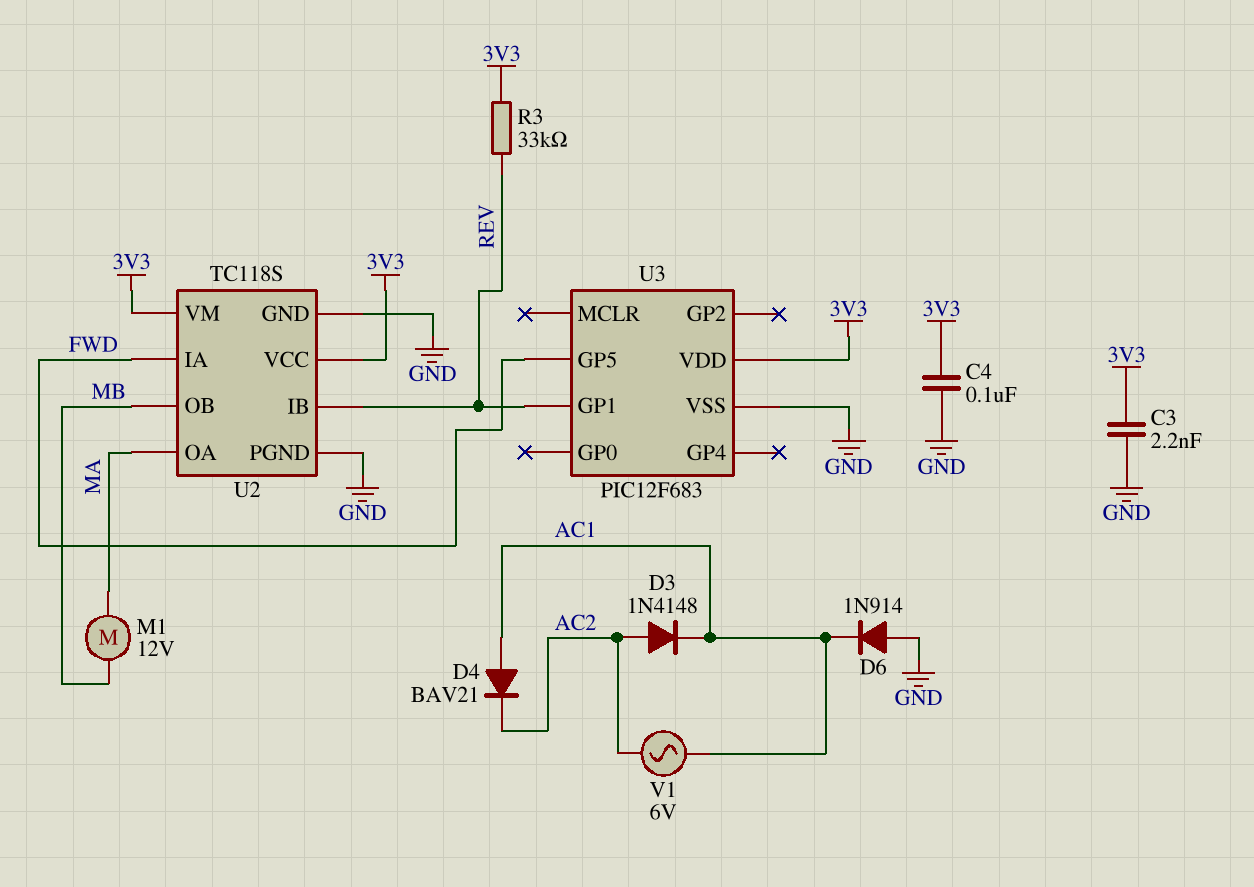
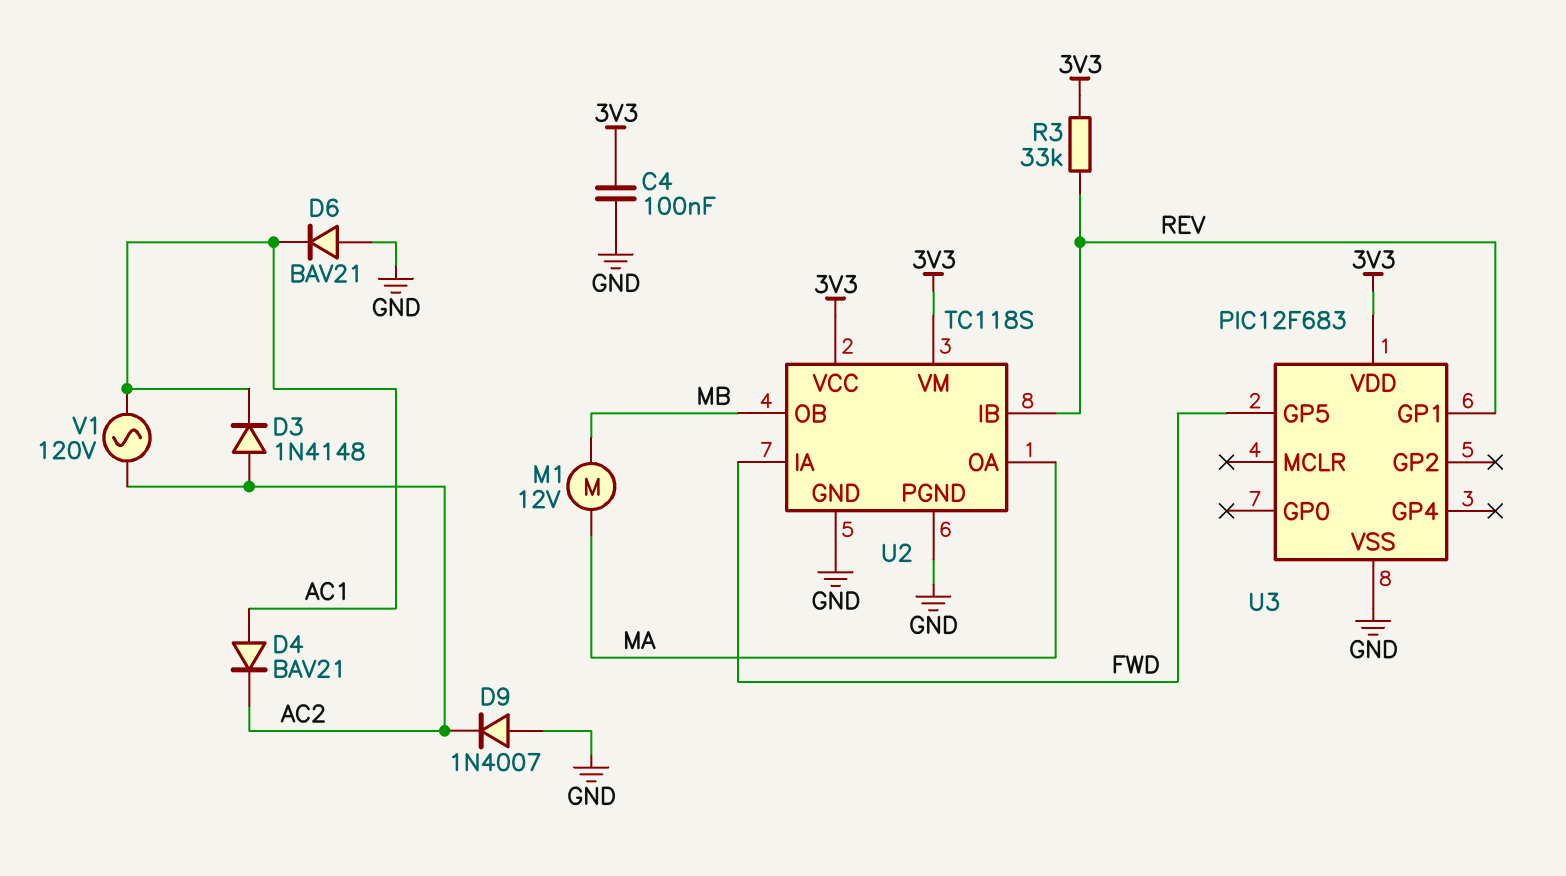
C3: 2.2nF (3V3, GND) -> none
D6: diode 1N914 (A GND, K AC1) -> diode BAV21 (A GND, K AC1)
D9: none -> diode 1N4007 (A GND, K AC2)
V1: AC 6V (AC1, AC2) -> AC 120V (AC1, AC2)

